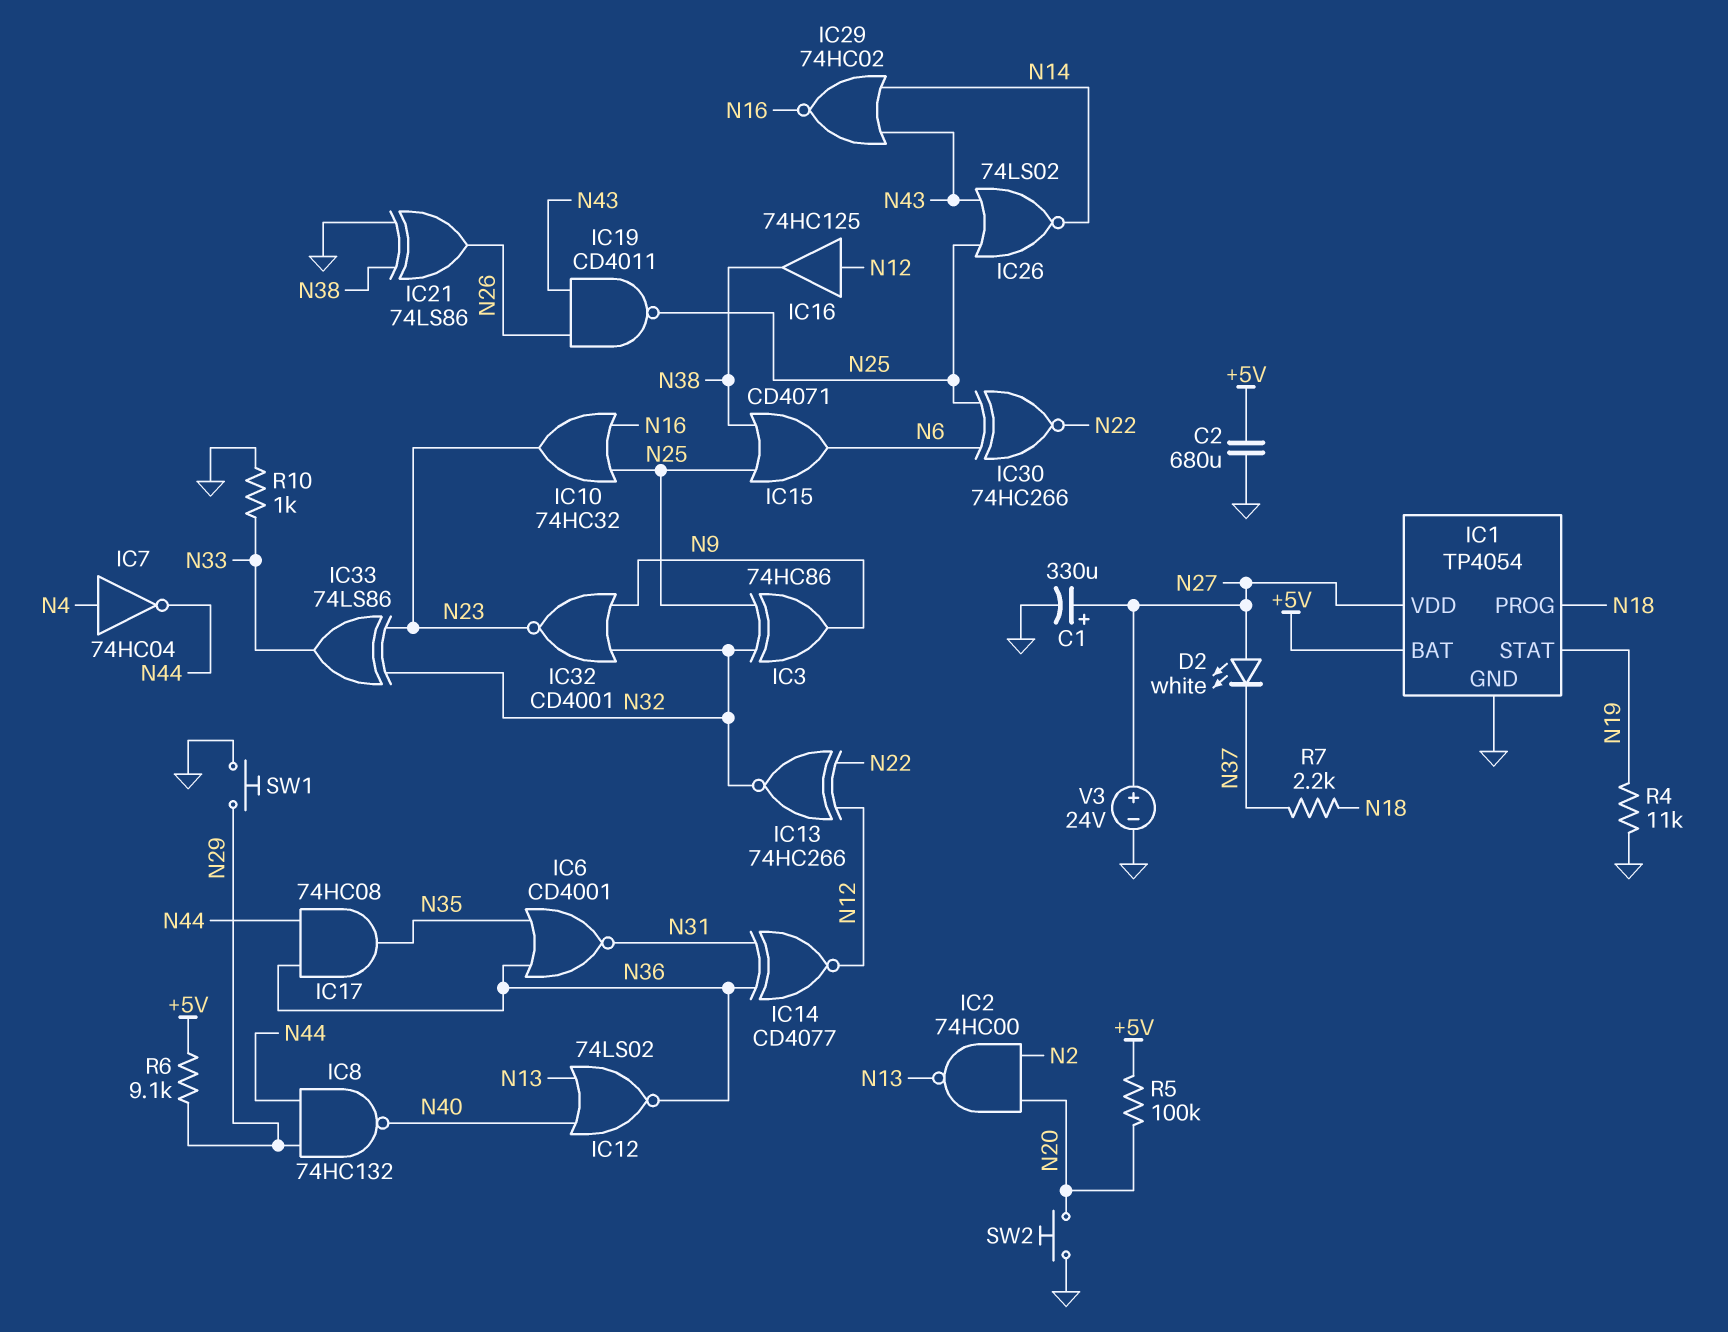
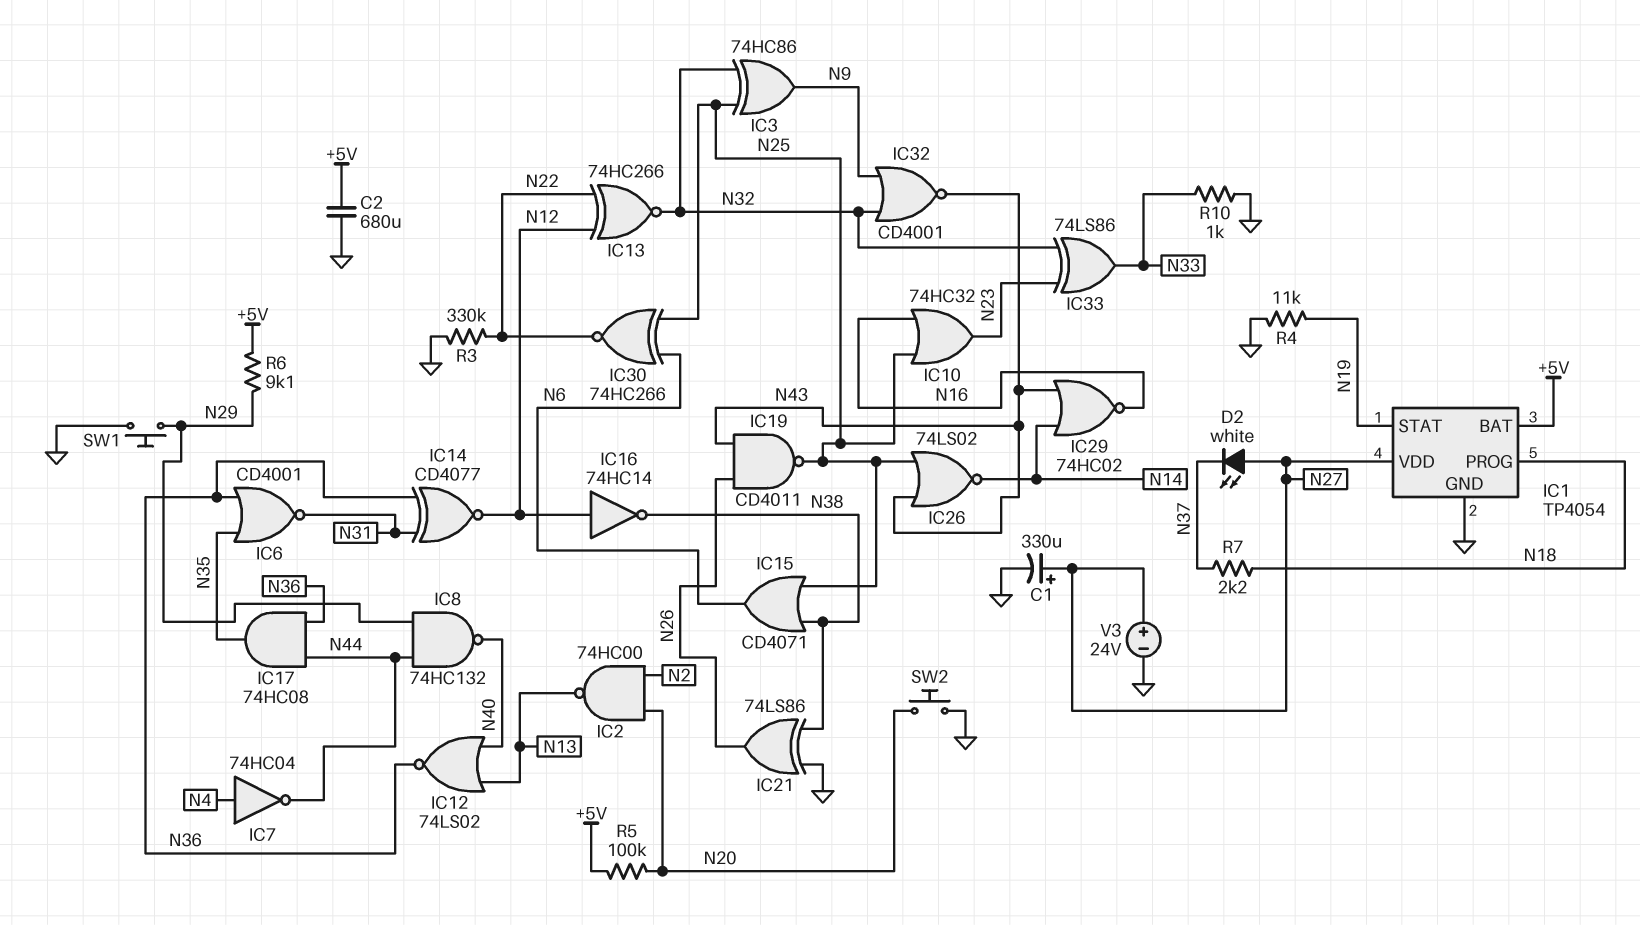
IC16: buffer 74HC125 (in N12, out N38) -> NOT 74HC14 (in N12, out N38)
IC32: NOR CD4001 (in N9, in N32, out N23) -> NOR CD4001 (in N9, in N32, out N43)
R3: none -> 330k (GND, N22)

